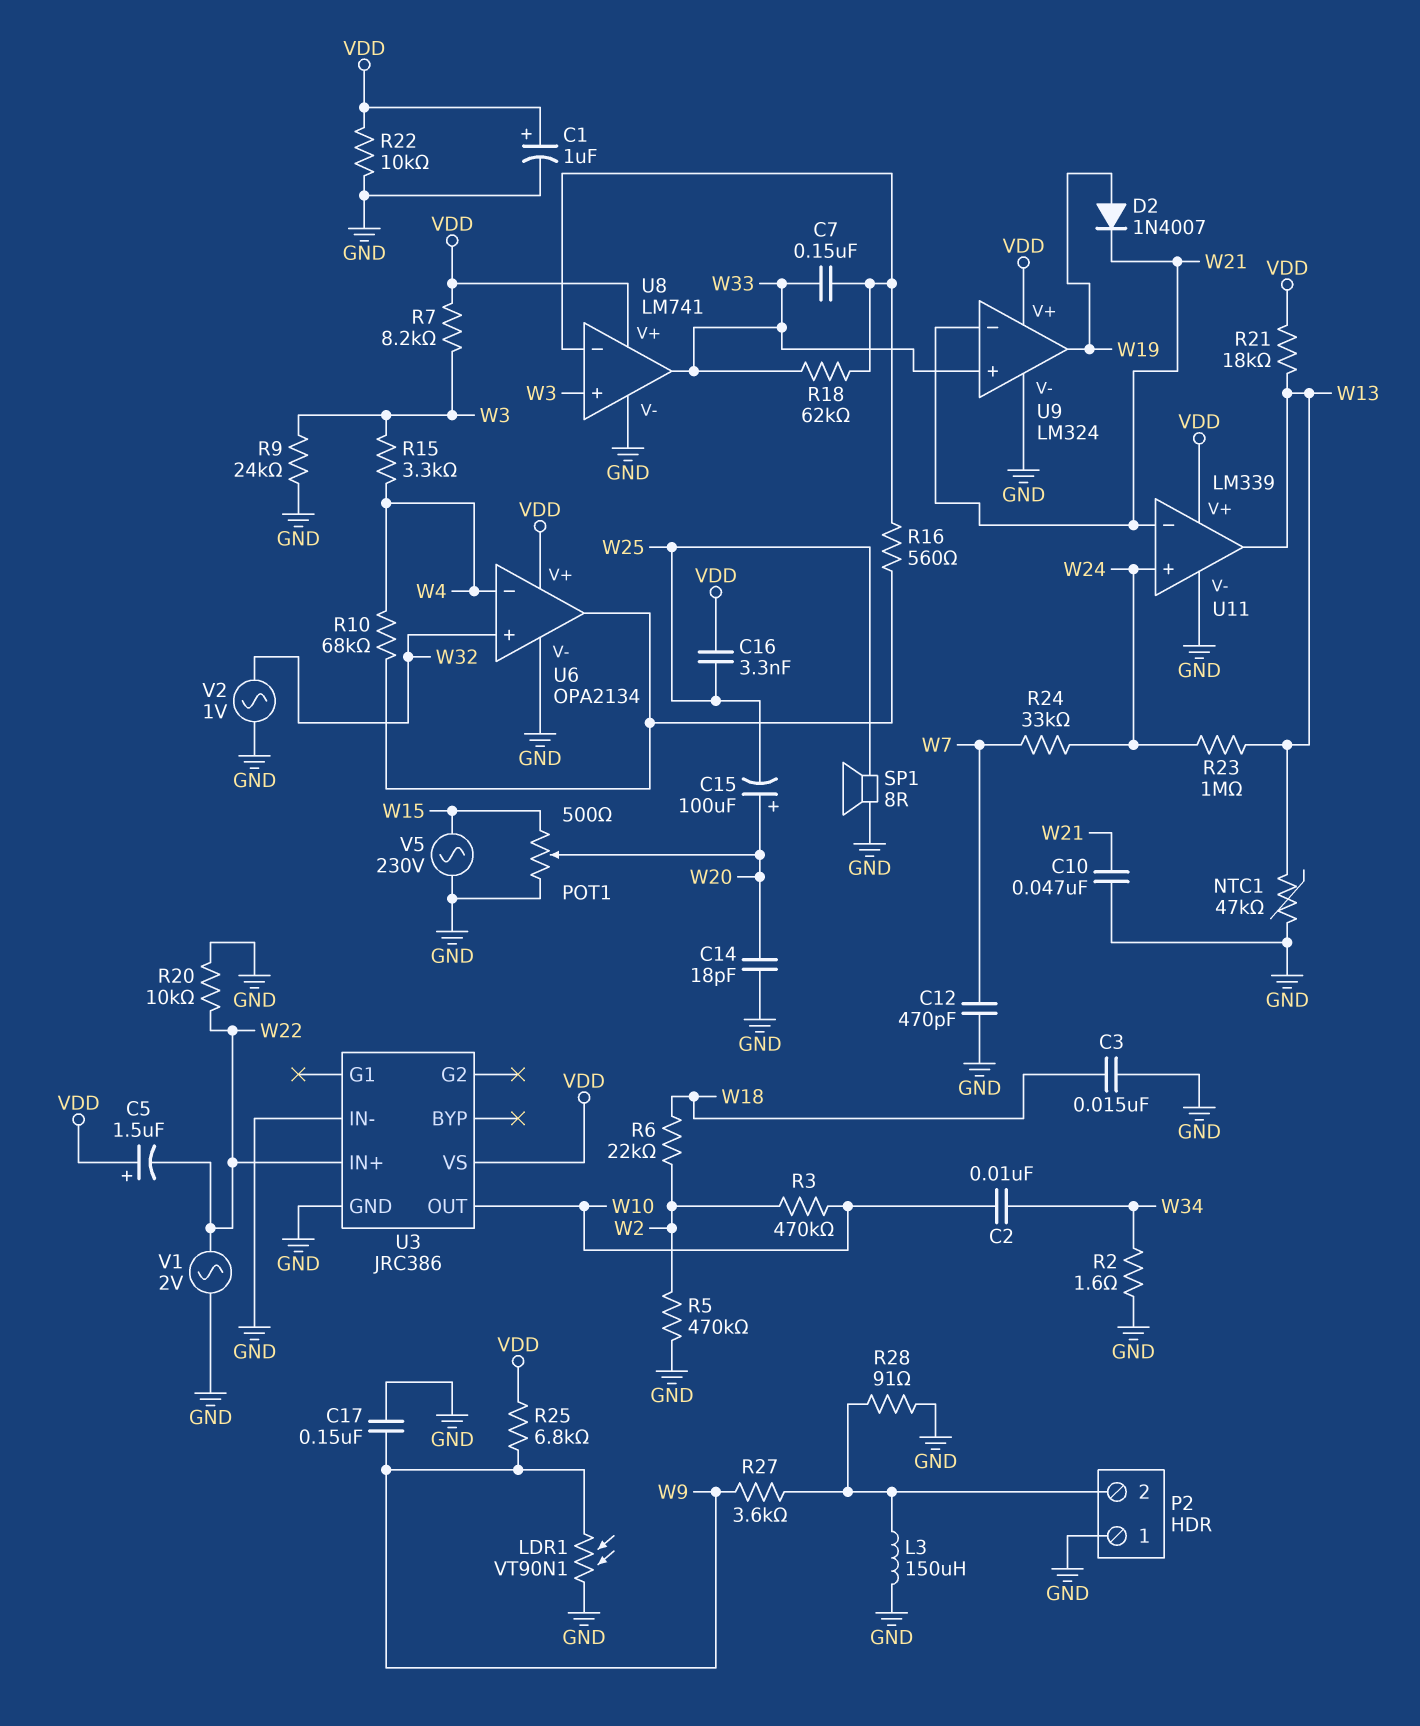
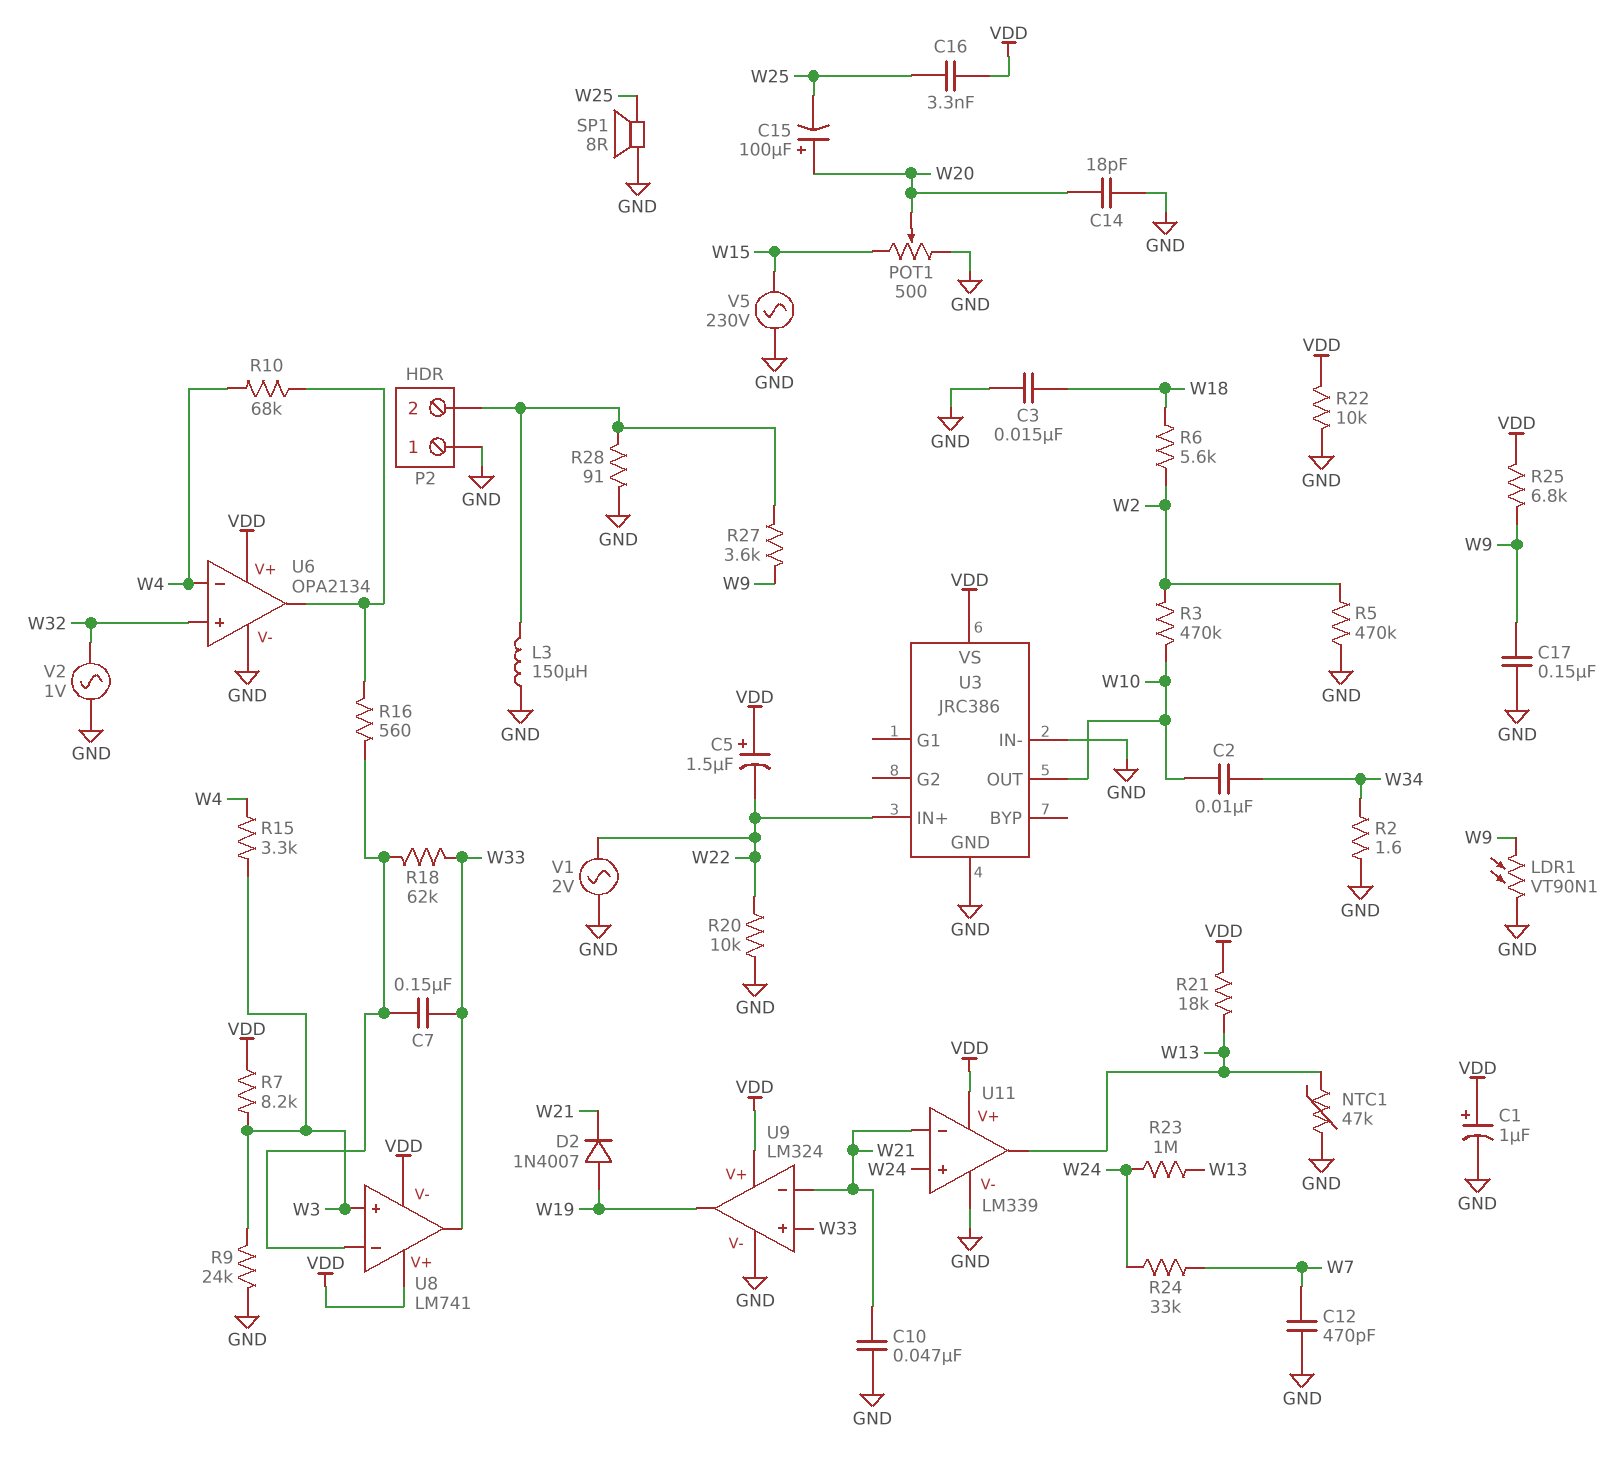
R6: 22k (W2, W18) -> 5.6k (W2, W18)
U8 pin V-: GND -> VDD

